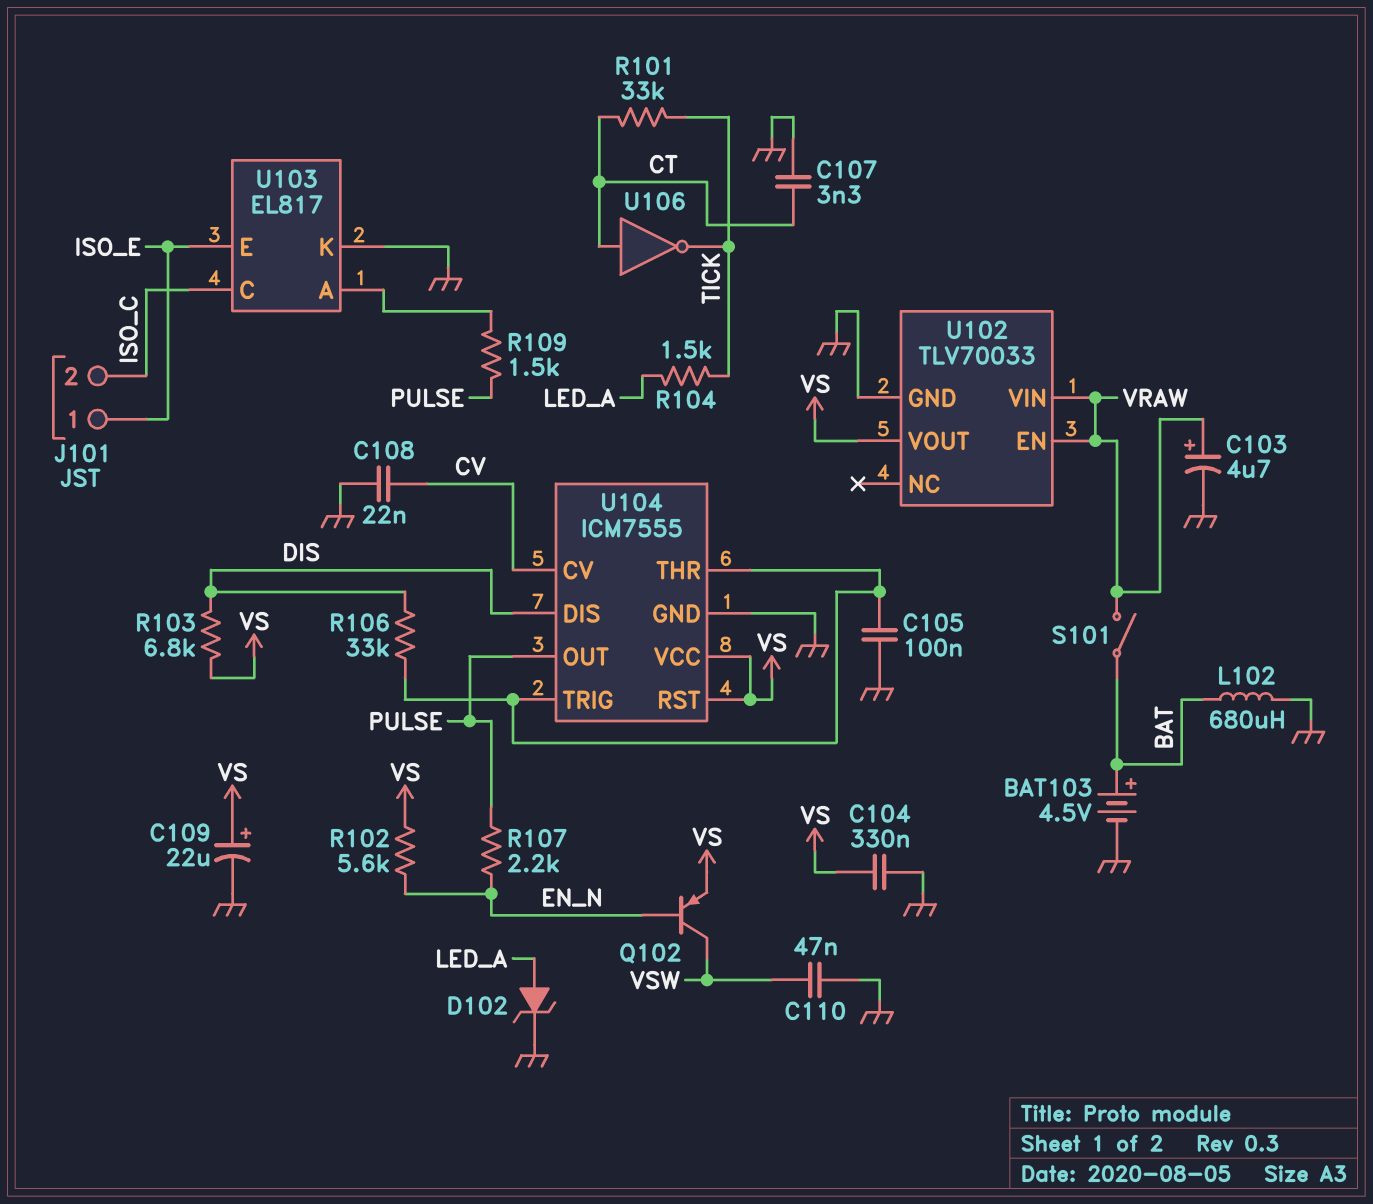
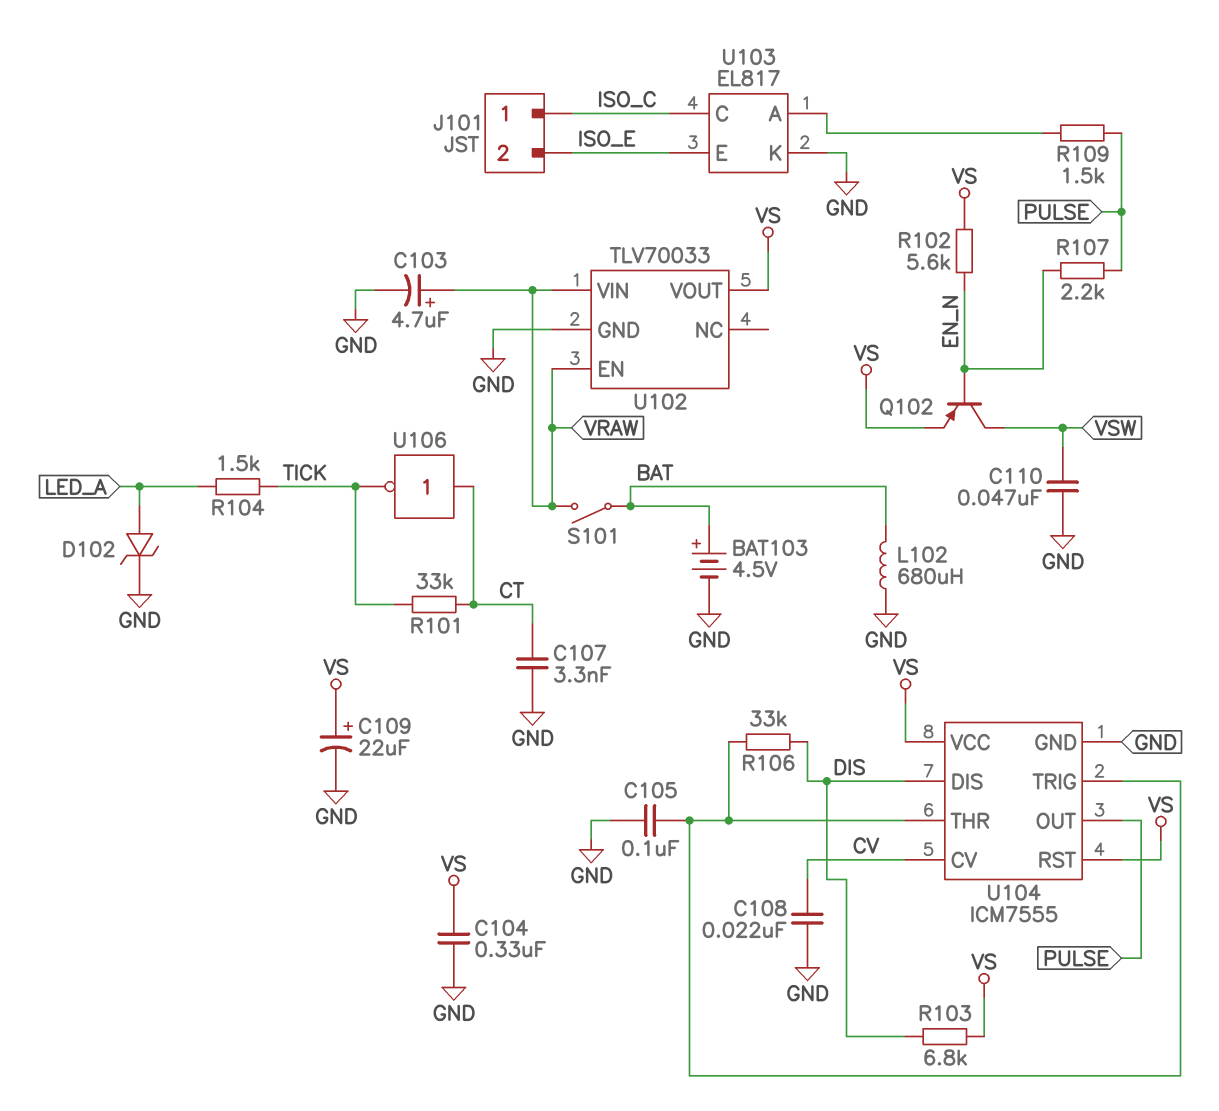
J101 pin 1: ISO_E -> ISO_C
J101 pin 2: ISO_C -> ISO_E

